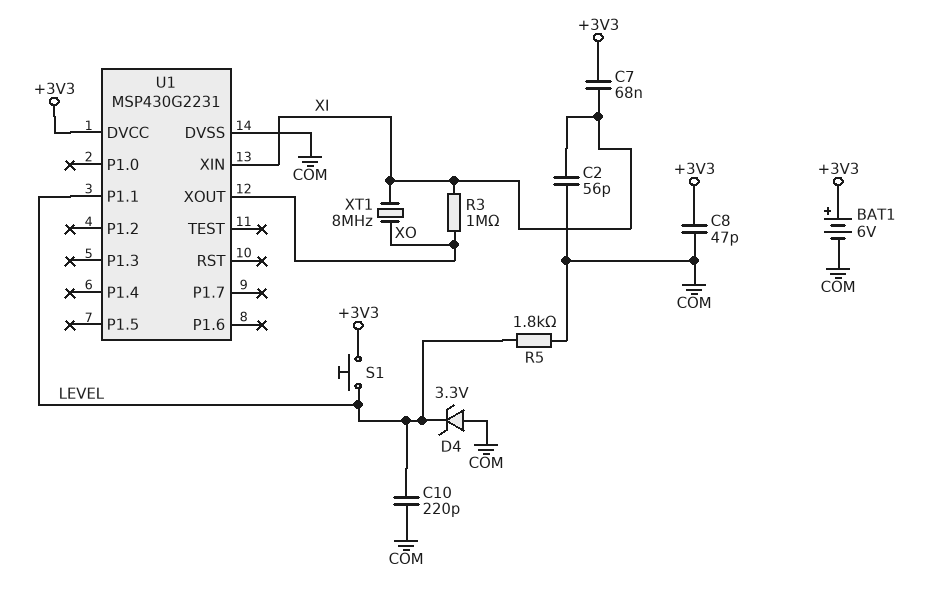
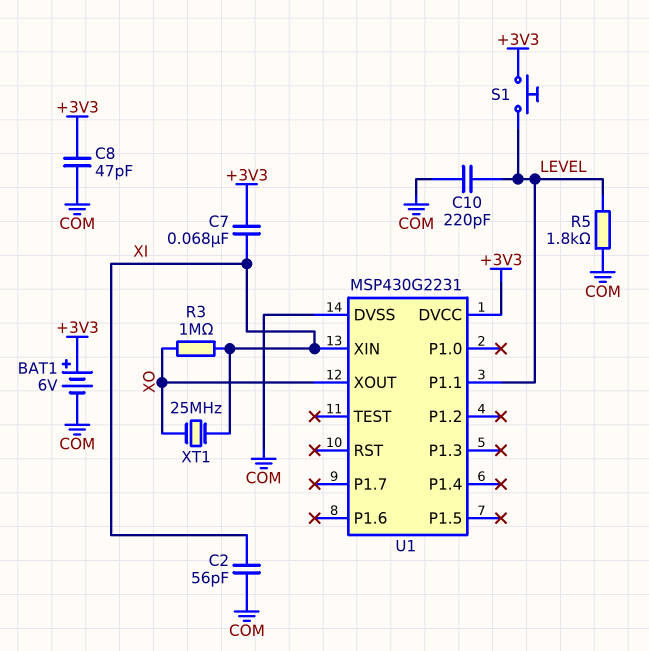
D4: zener 3.3V (A COM, K LEVEL) -> none
XT1: 8MHz (XI, XO) -> 25MHz (XI, XO)

